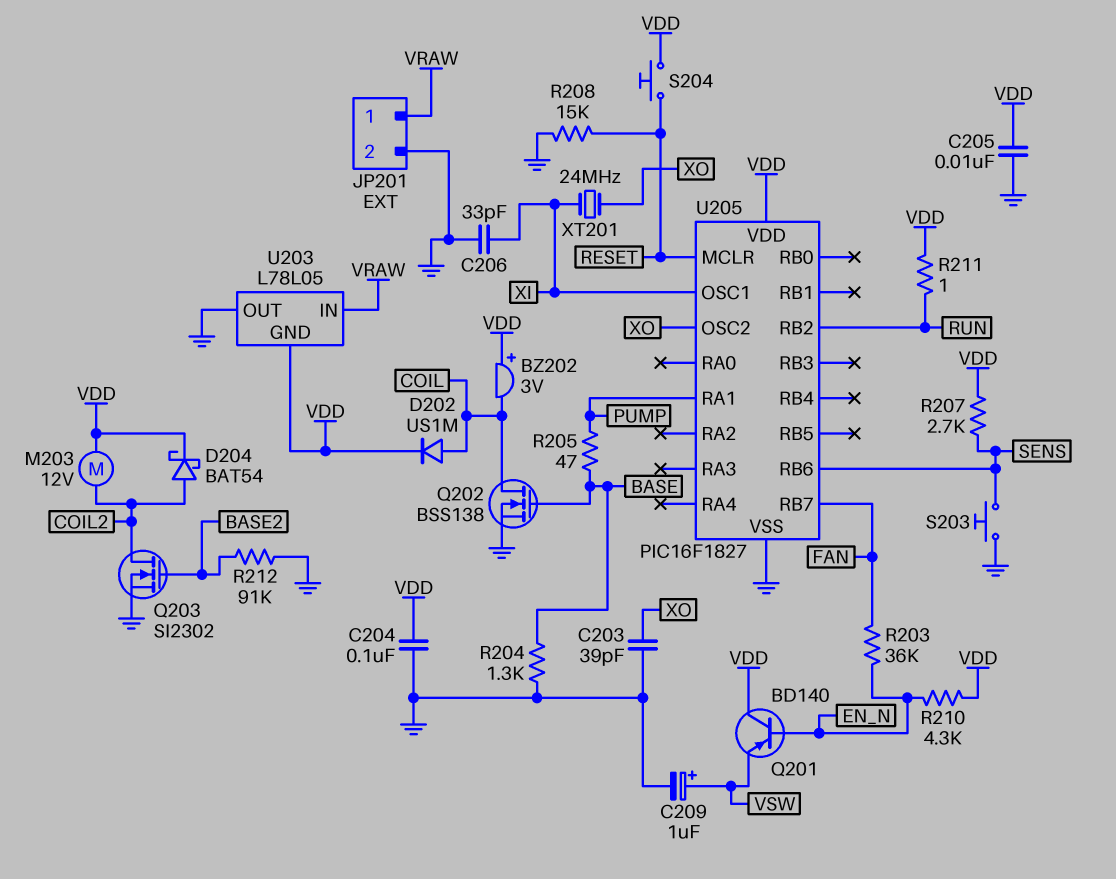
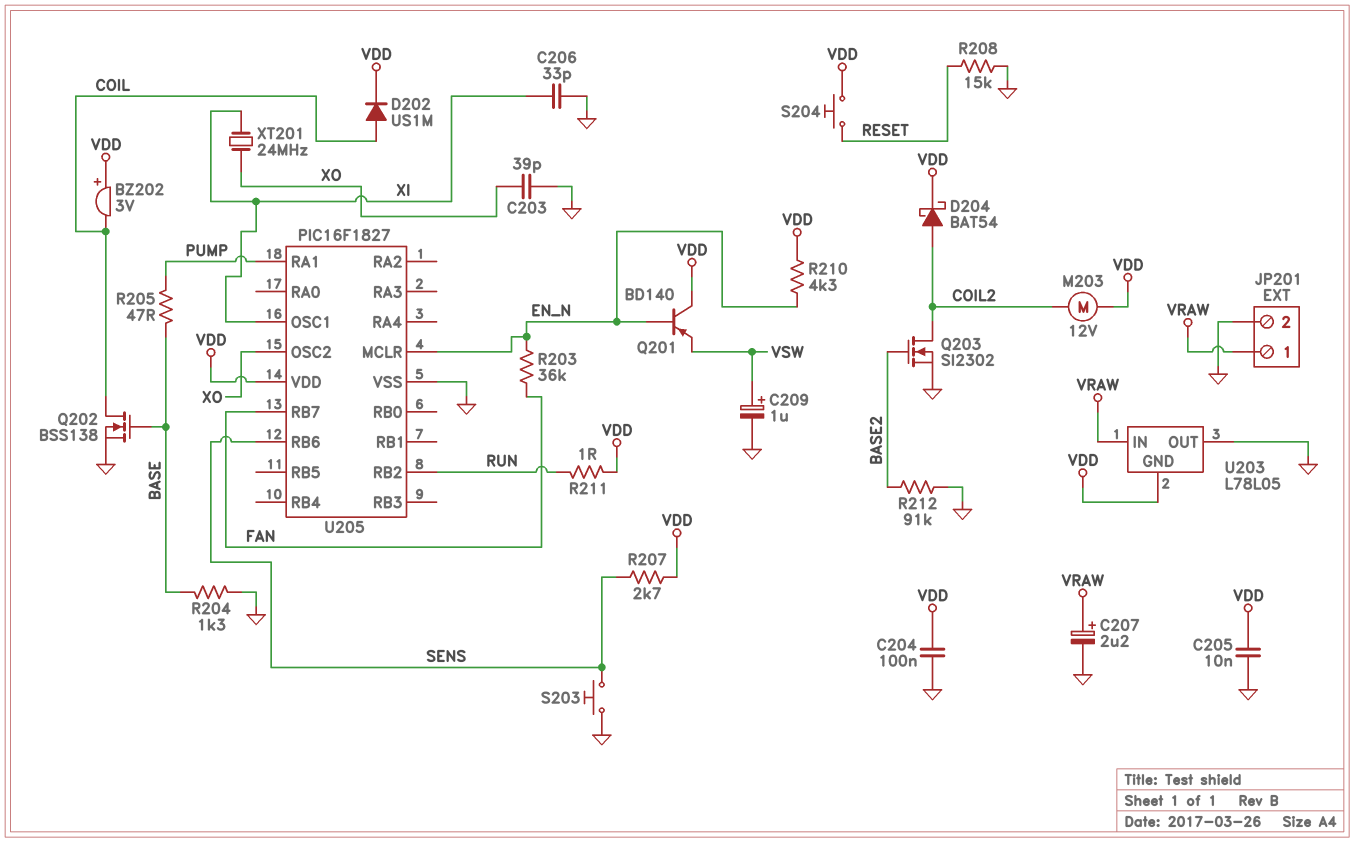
C207: none -> 2.2uF (plus VRAW, minus GND)
U205 pin MCLR: RESET -> EN_N

